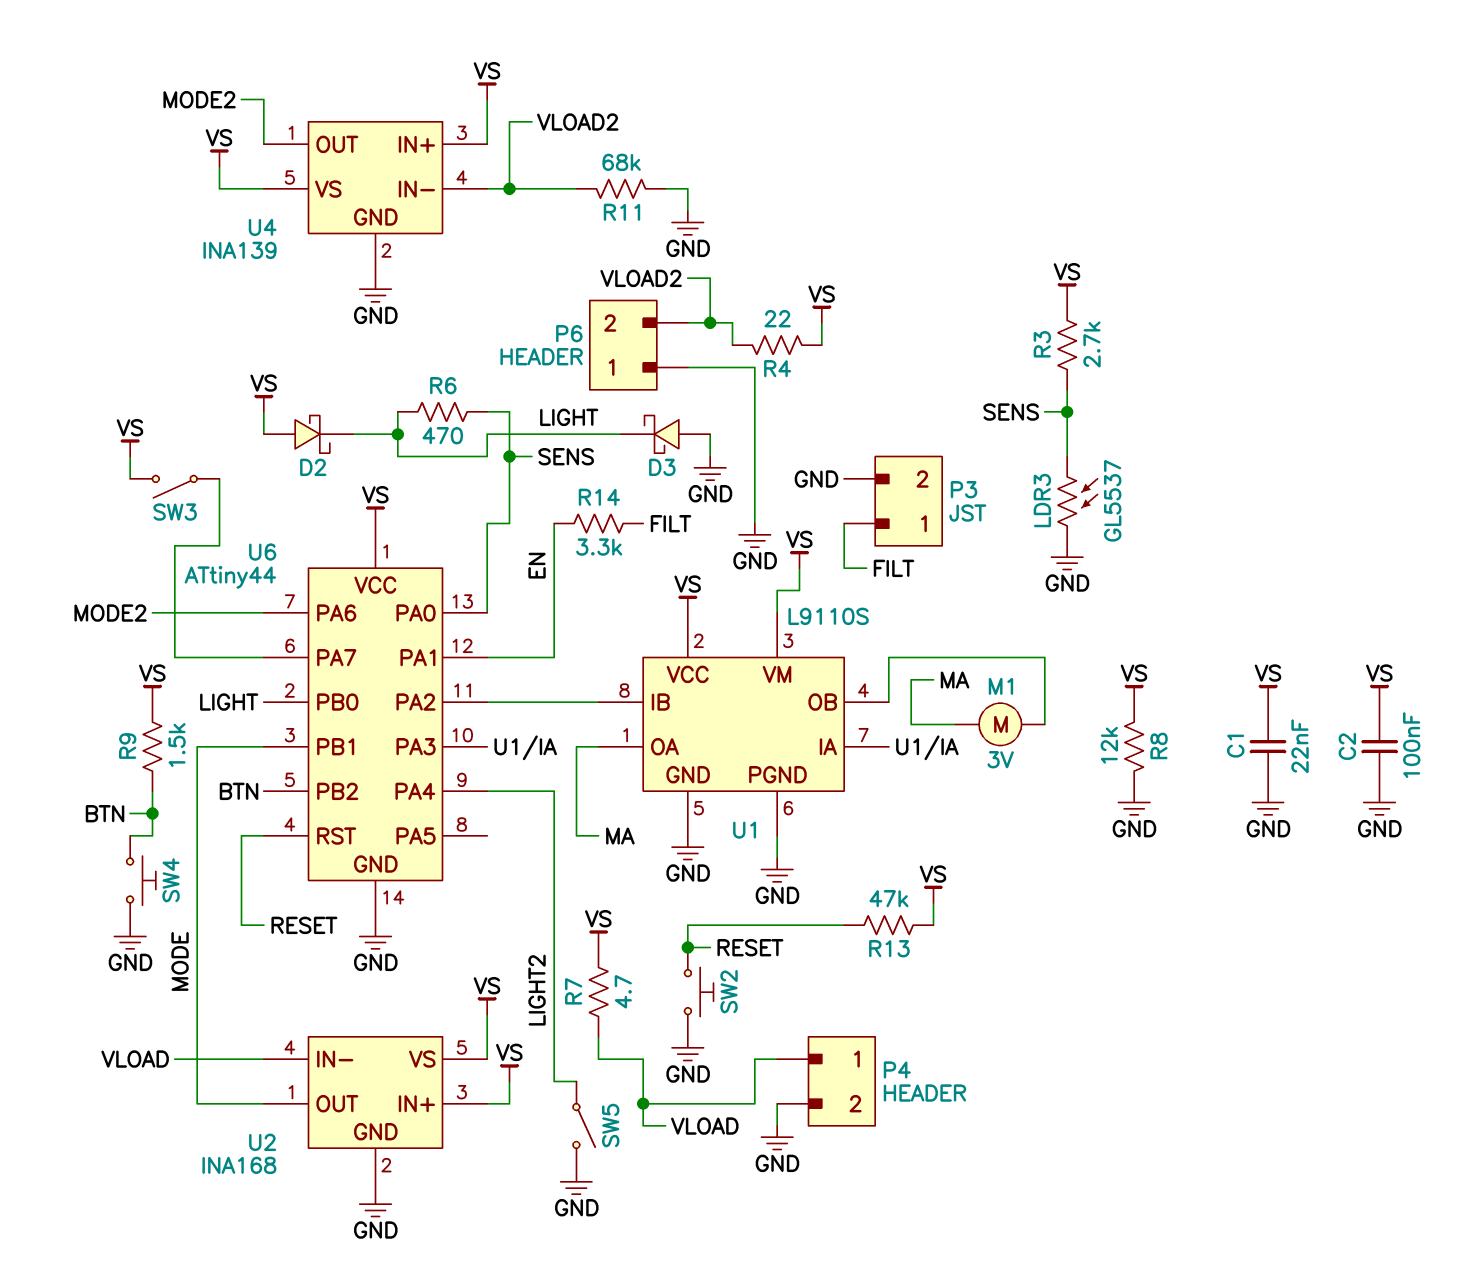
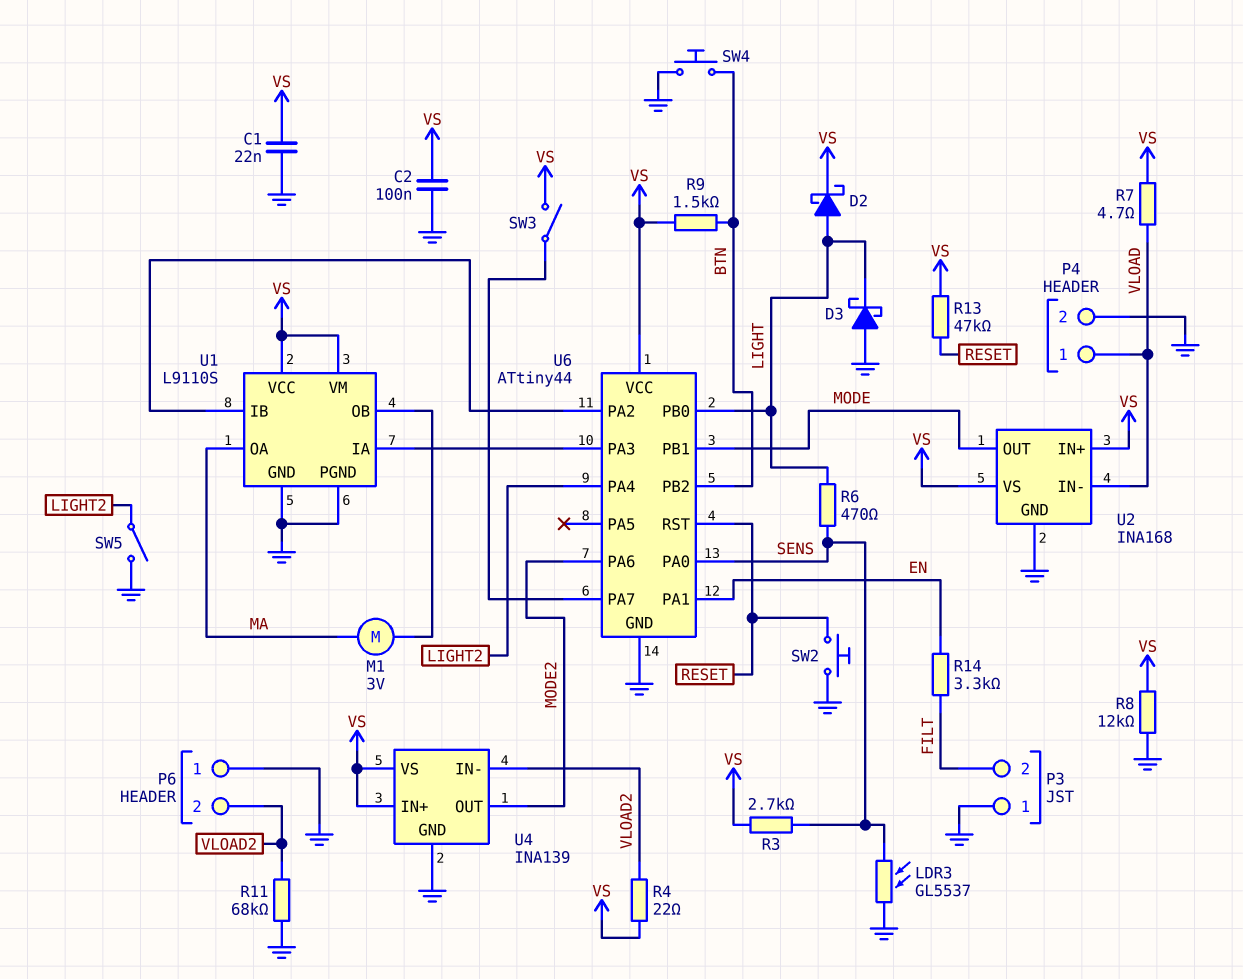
D2: schottky (A VS, K LIGHT) -> schottky (A LIGHT, K VS)
P3 pin 1: FILT -> GND
P3 pin 2: GND -> FILT

